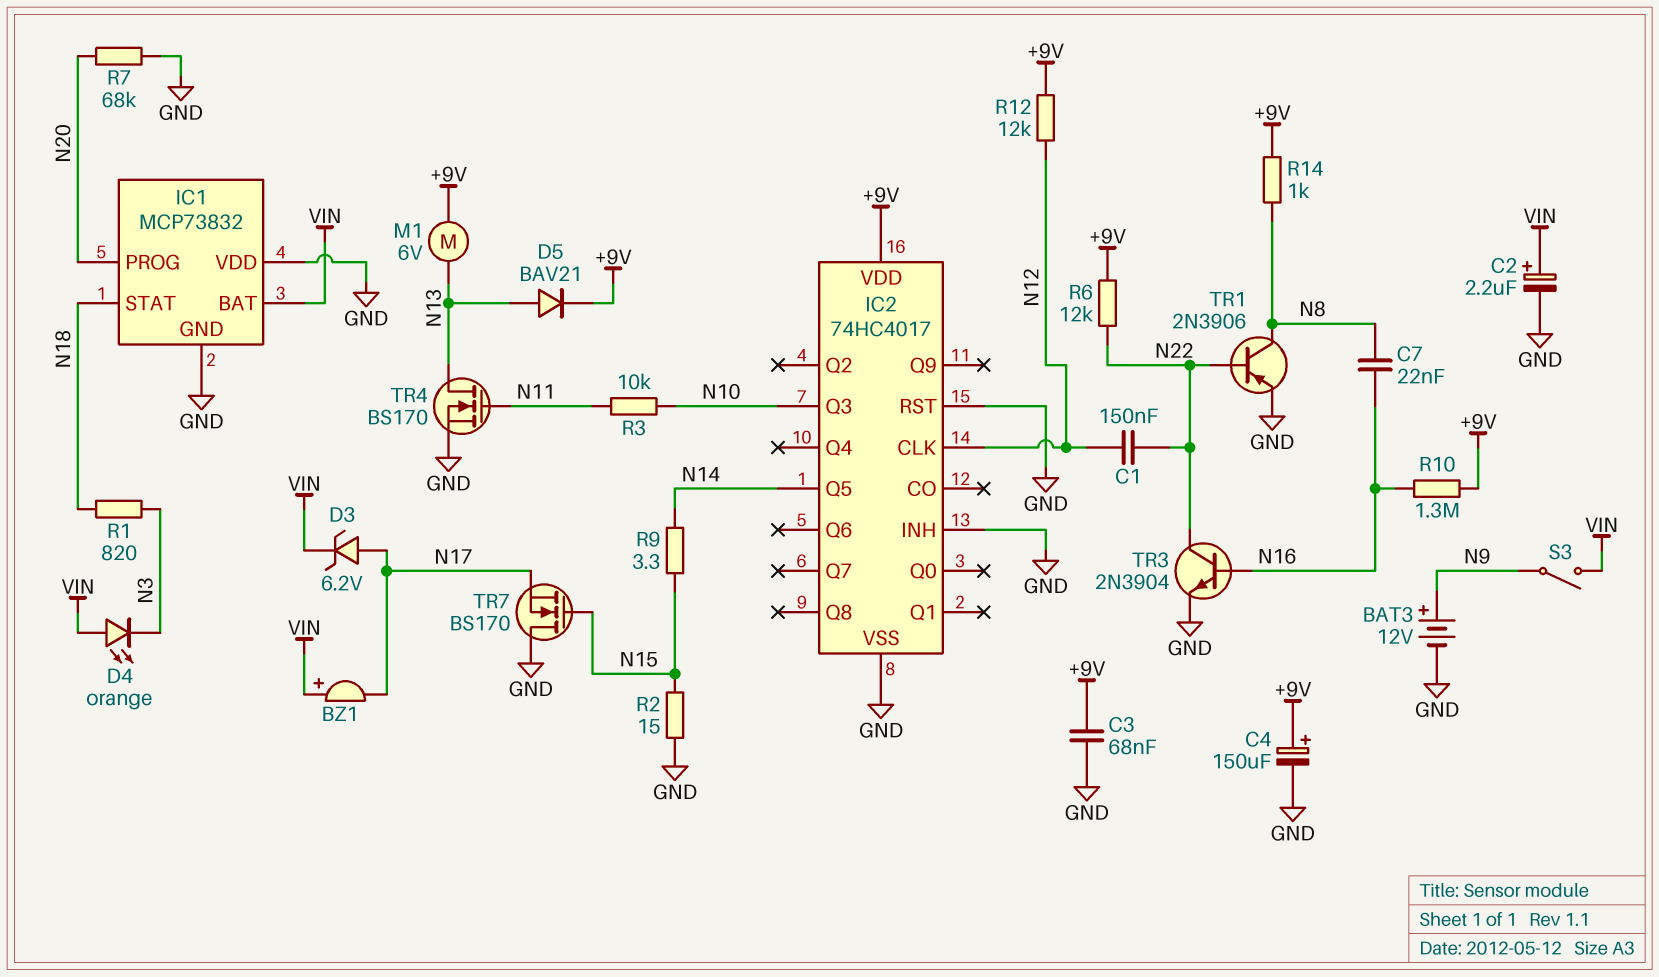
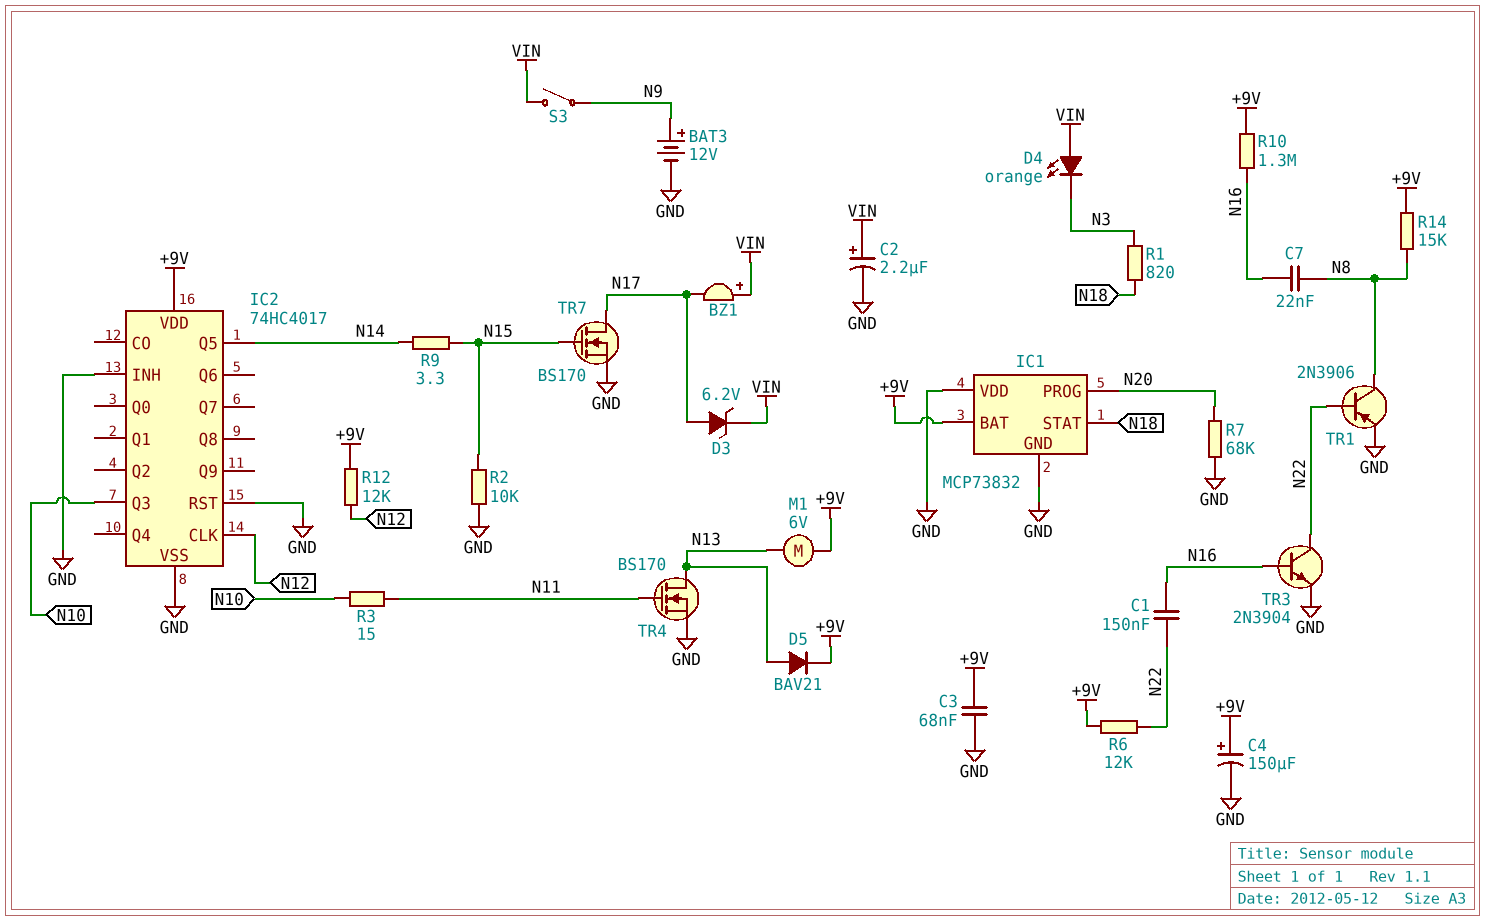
C1: 150nF (N12, N22) -> 150nF (N16, N22)
IC1 pin BAT: VIN -> +9V
R2: 15 (GND, N15) -> 10k (GND, N15)
R3: 10k (N10, N11) -> 15 (N10, N11)
R14: 1k (+9V, N8) -> 15k (+9V, N8)
TR7: NMOS BS170 (G N15, D GND, S N17) -> NMOS BS170 (G N15, D N17, S GND)

